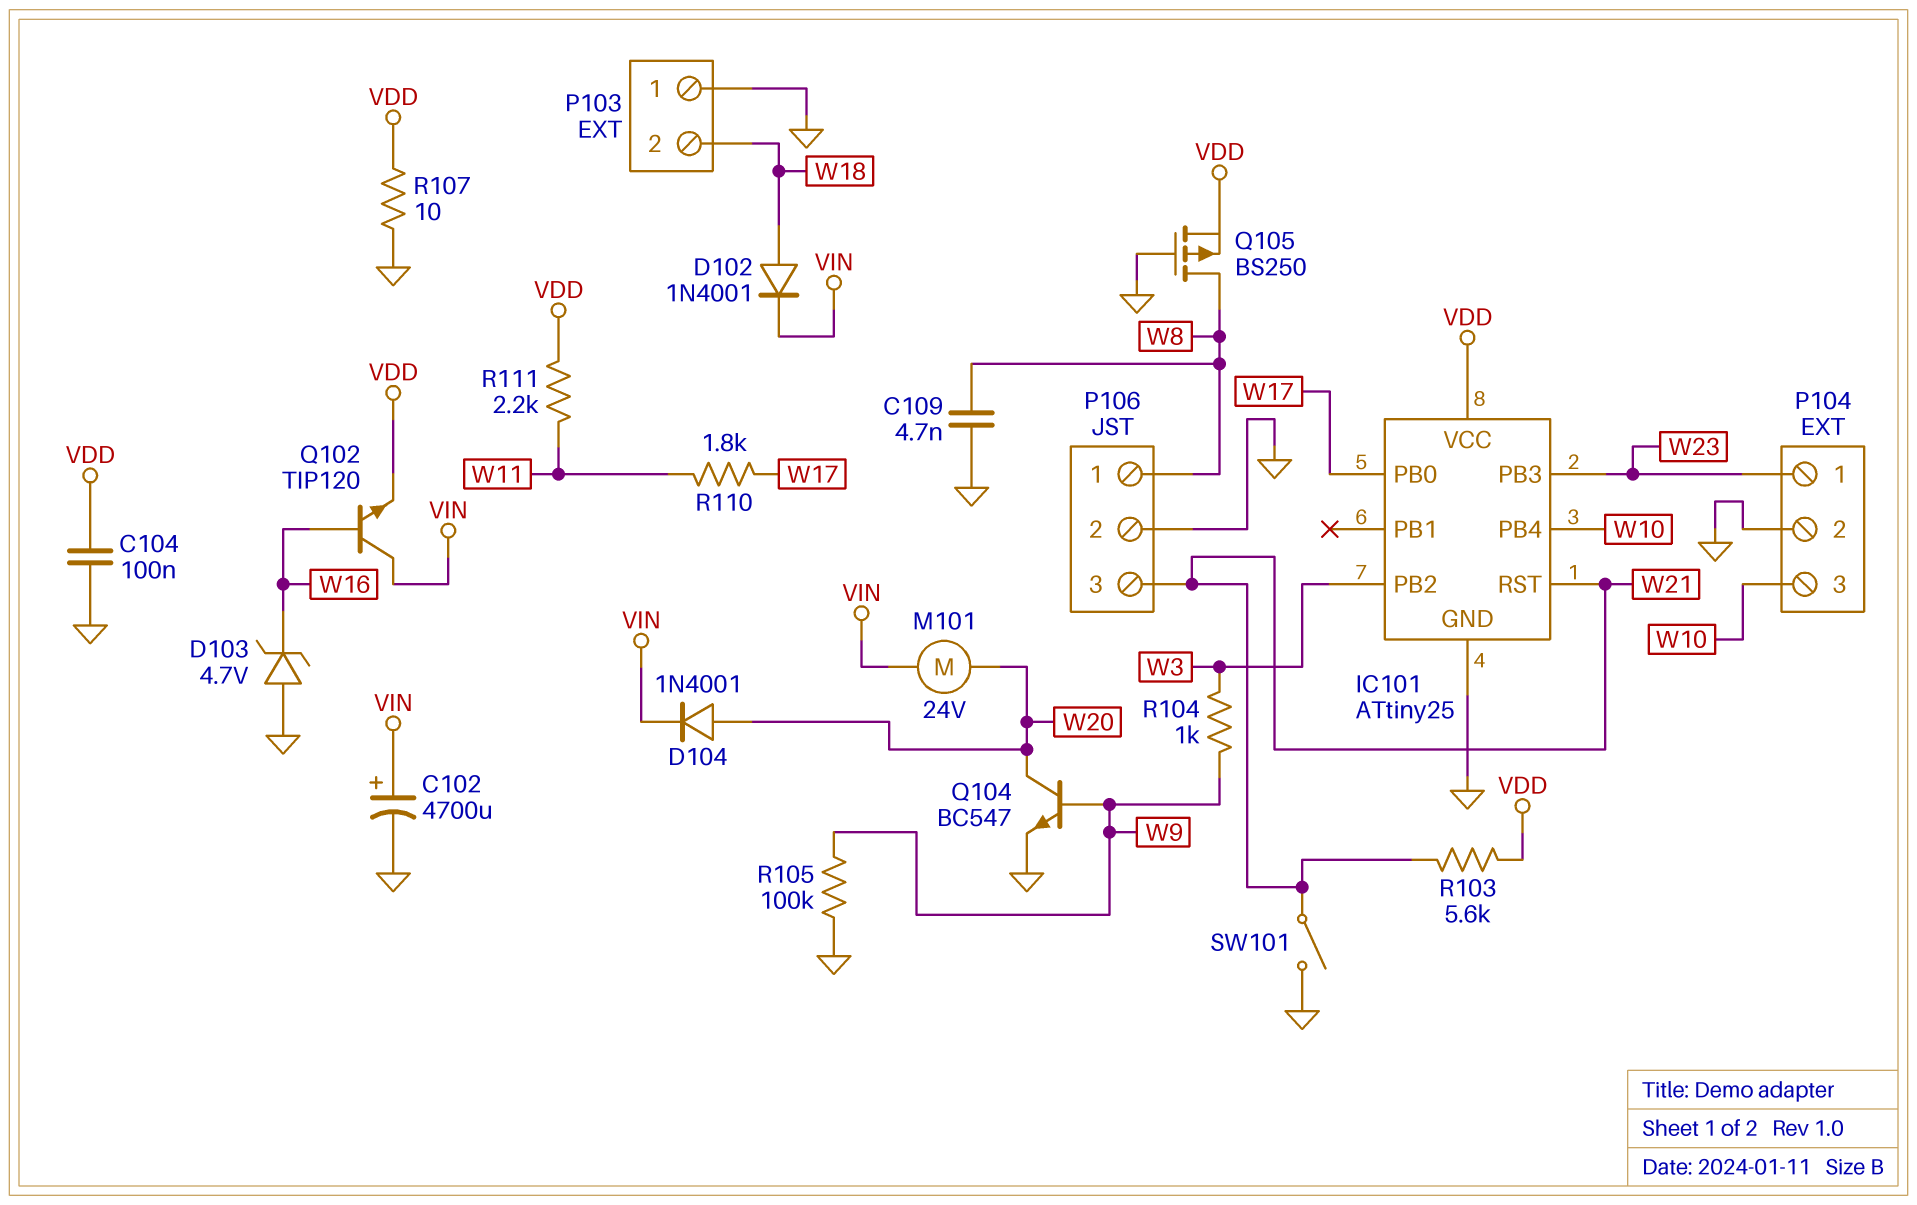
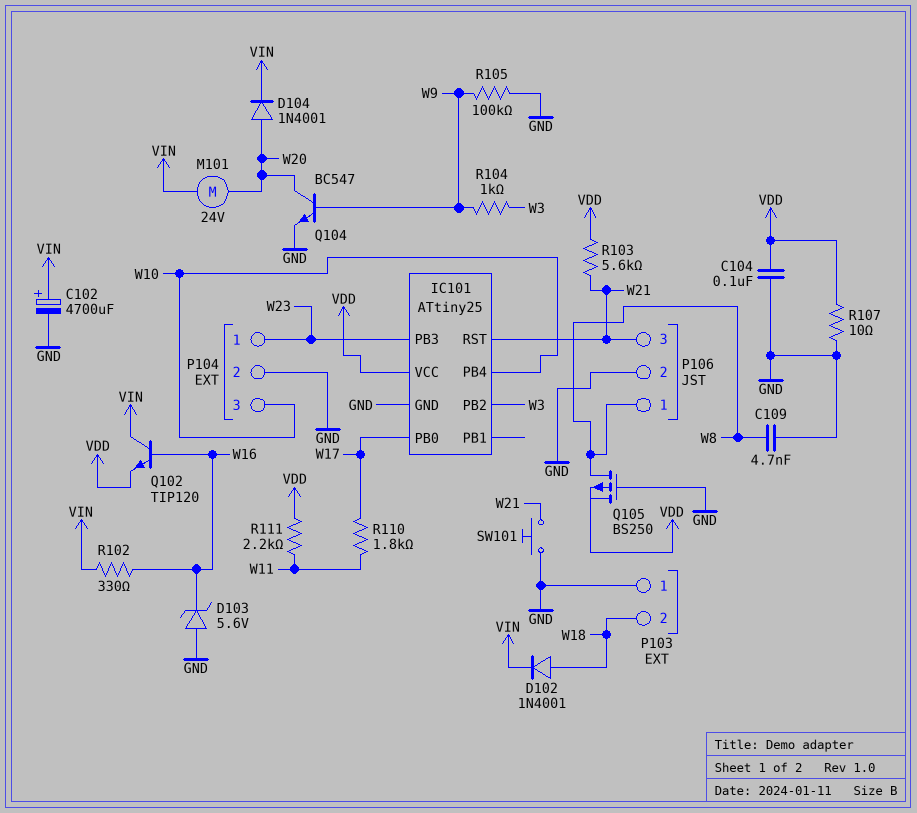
D103: zener 4.7V (A GND, K W16) -> zener 5.6V (A GND, K W16)
R102: none -> 330 (VIN, W16)
SW101: switch (GND, W21) -> button (GND, W21)

